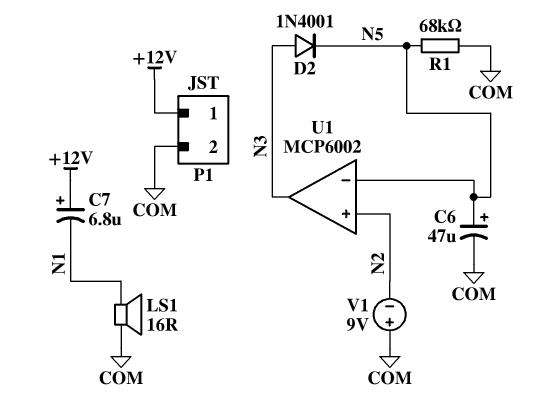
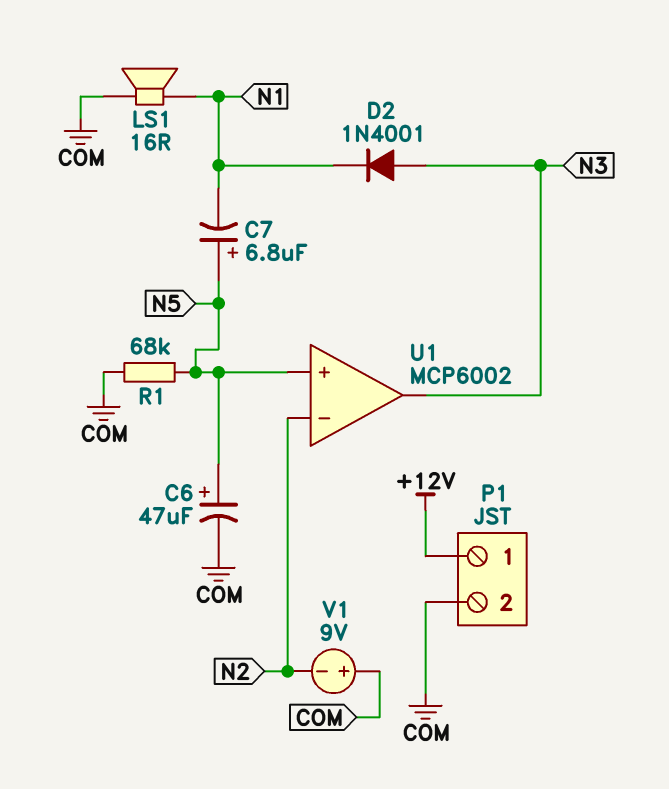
C7: 6.8uF (plus +12V, minus N1) -> 6.8uF (plus N5, minus N1)
D2: diode 1N4001 (A N3, K N5) -> diode 1N4001 (A N3, K N1)
U1 pin in+: N2 -> N5
U1 pin in-: N5 -> N2

